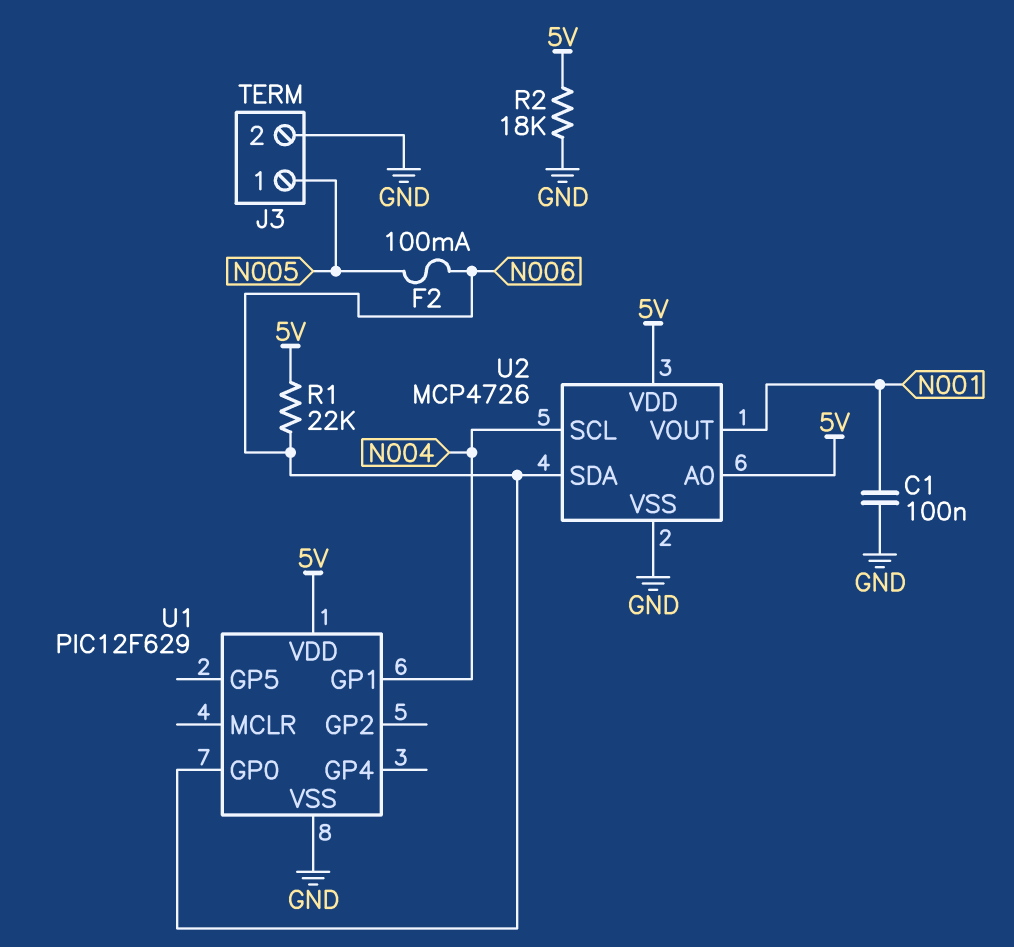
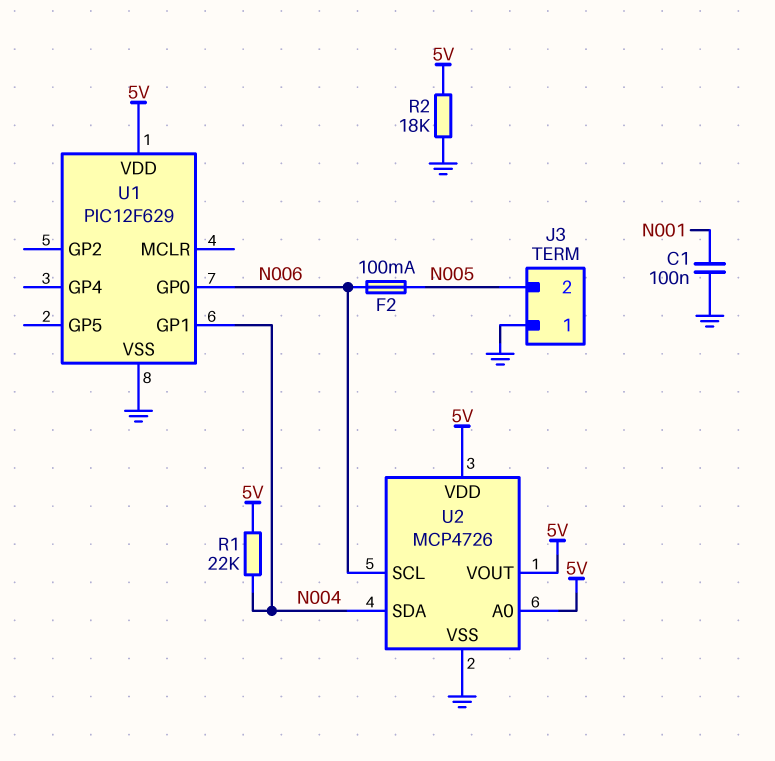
J3 pin 1: N005 -> GND
J3 pin 2: GND -> N005
R1: 22k (5V, N006) -> 22k (5V, N004)
U2 pin SCL: N004 -> N006
U2 pin SDA: N006 -> N004
U2 pin VOUT: N001 -> 5V

